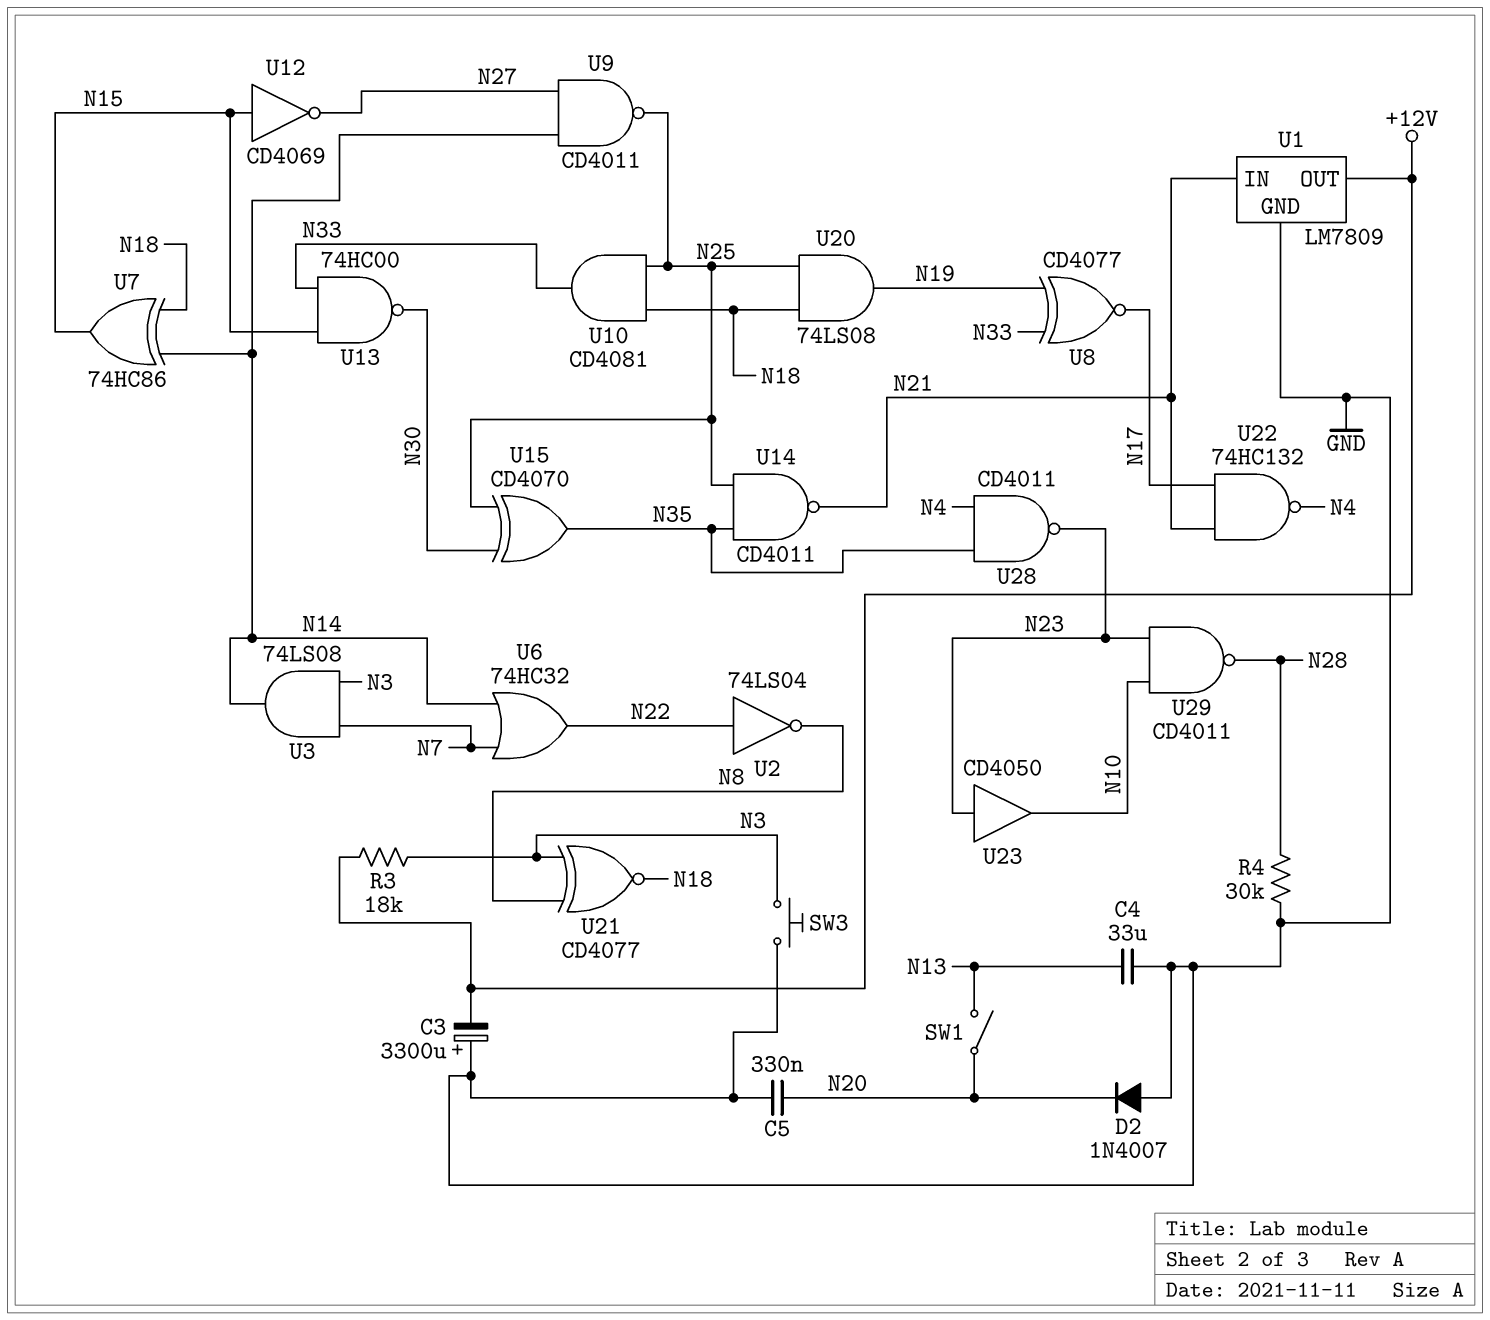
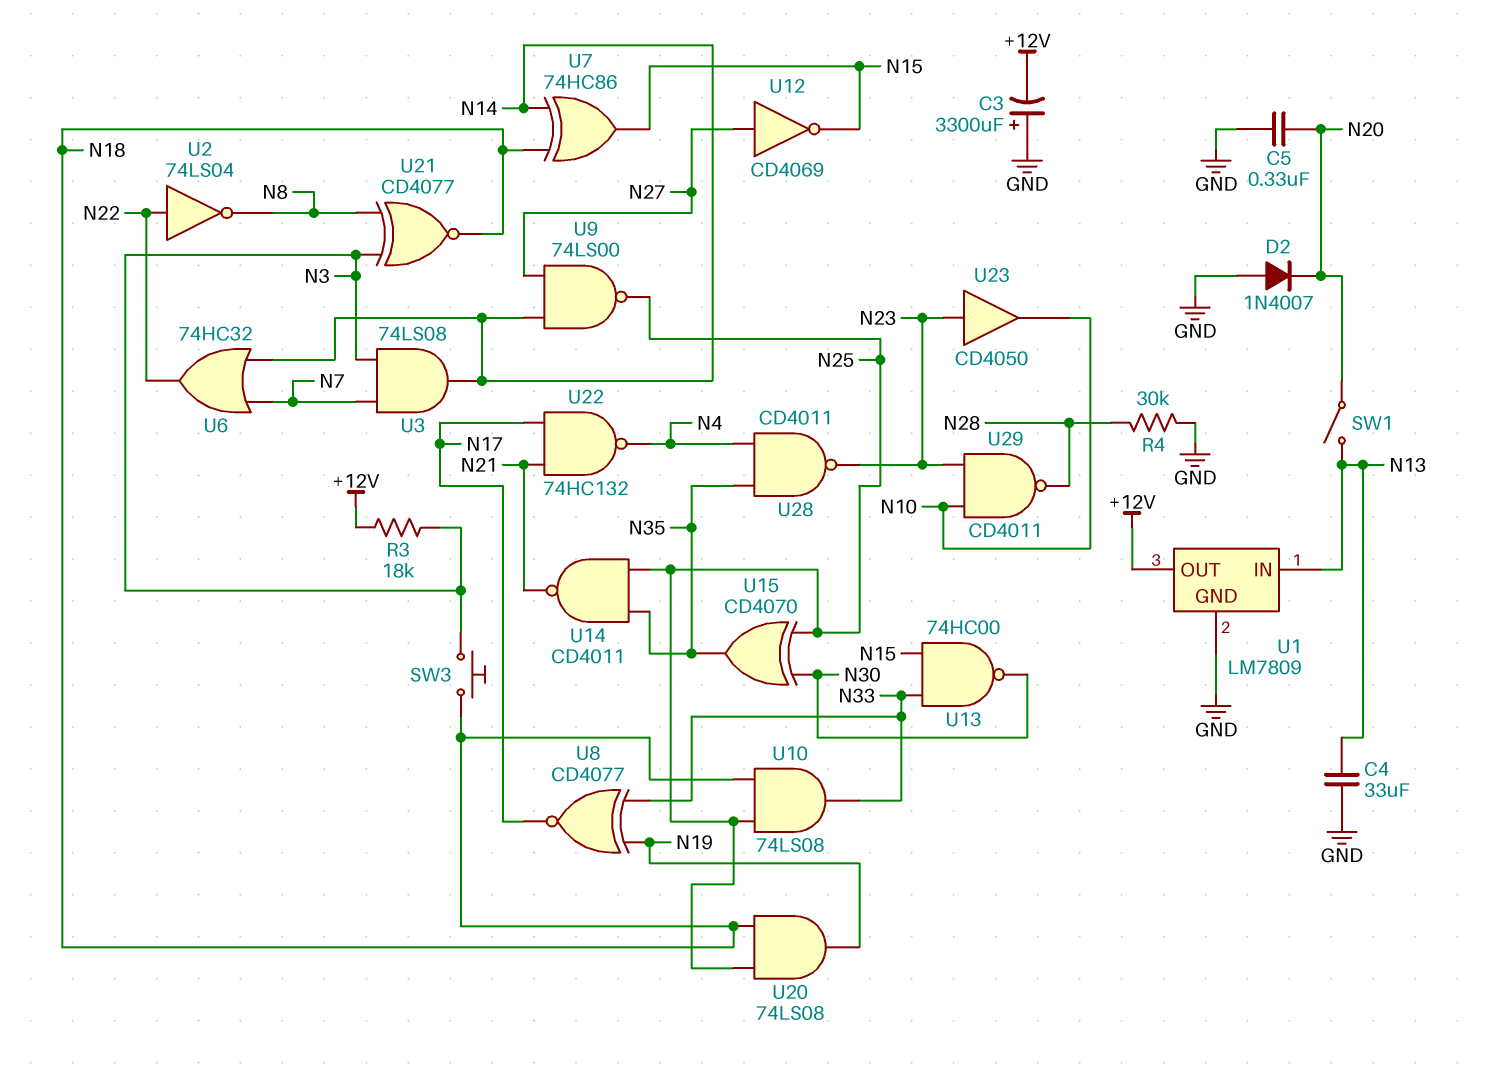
SW3: button (GND, N3) -> button (N3, N18)
U1 pin IN: N21 -> N13
U9: NAND CD4011 (in N14, in N27, out N25) -> NAND 74LS00 (in N14, in N27, out N25)
U10: AND CD4081 (in N18, in N25, out N33) -> AND 74LS08 (in N18, in N25, out N33)
U12: NOT CD4069 (in N15, out N27) -> NOT CD4069 (in N27, out N15)

